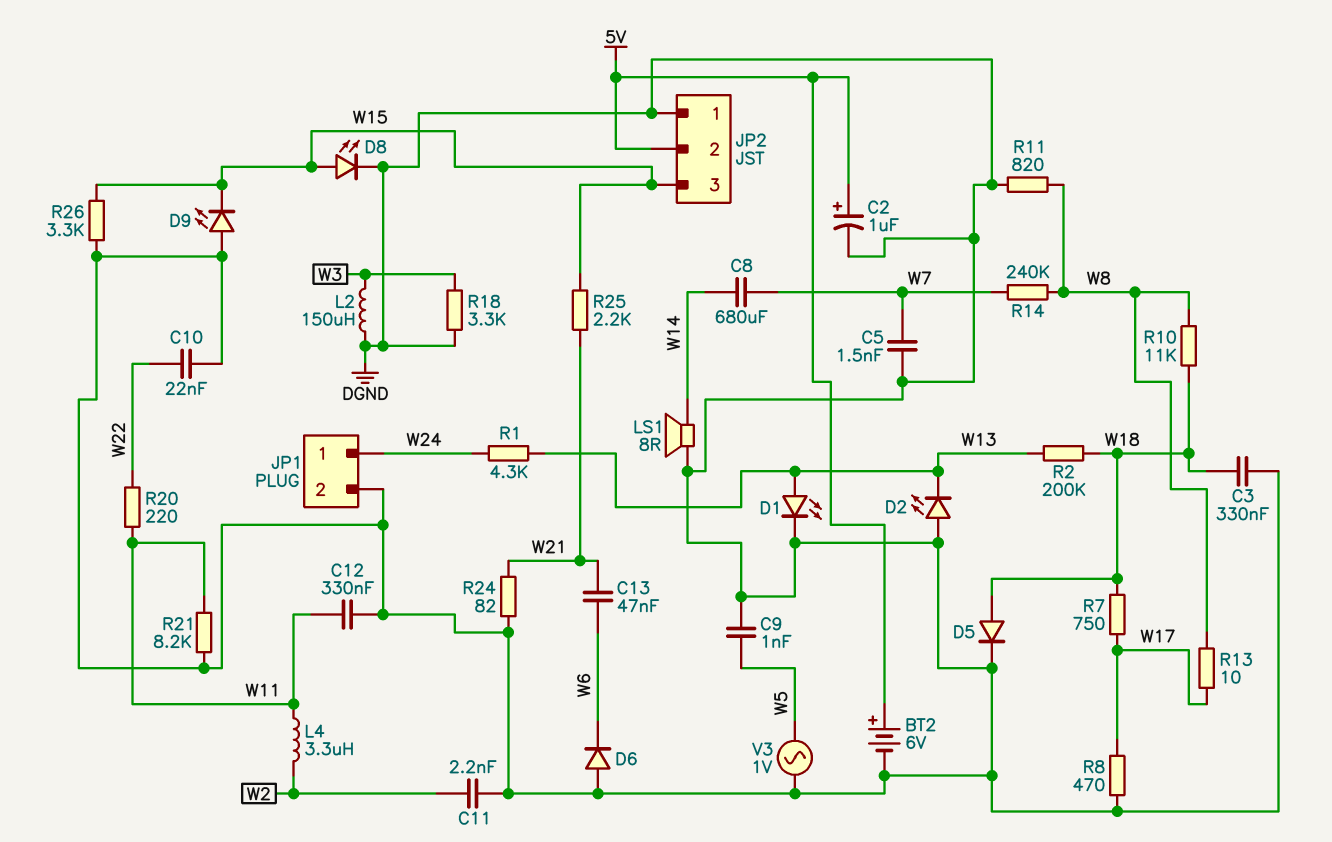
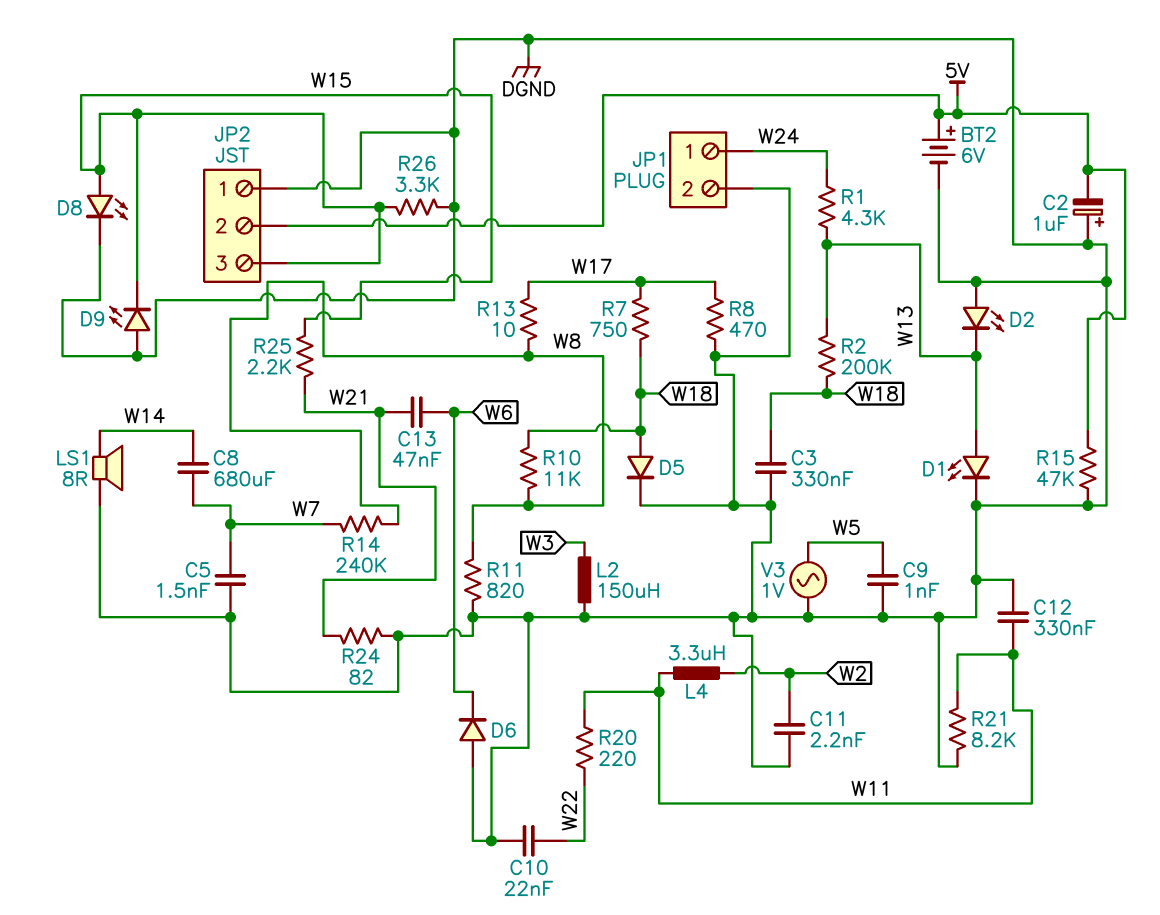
C2: 1uF (plus 5V, minus DGND) -> 1uF (plus DGND, minus 5V)
R15: none -> 47k (5V, DGND)
R18: 3.3k (DGND, W3) -> none

